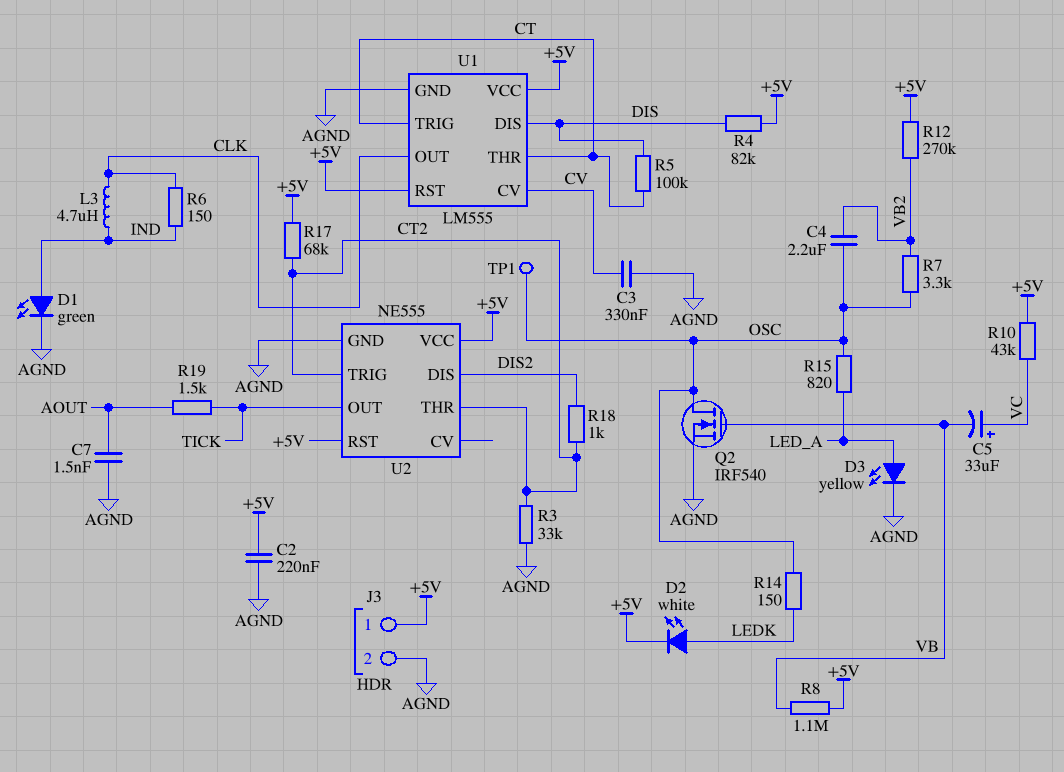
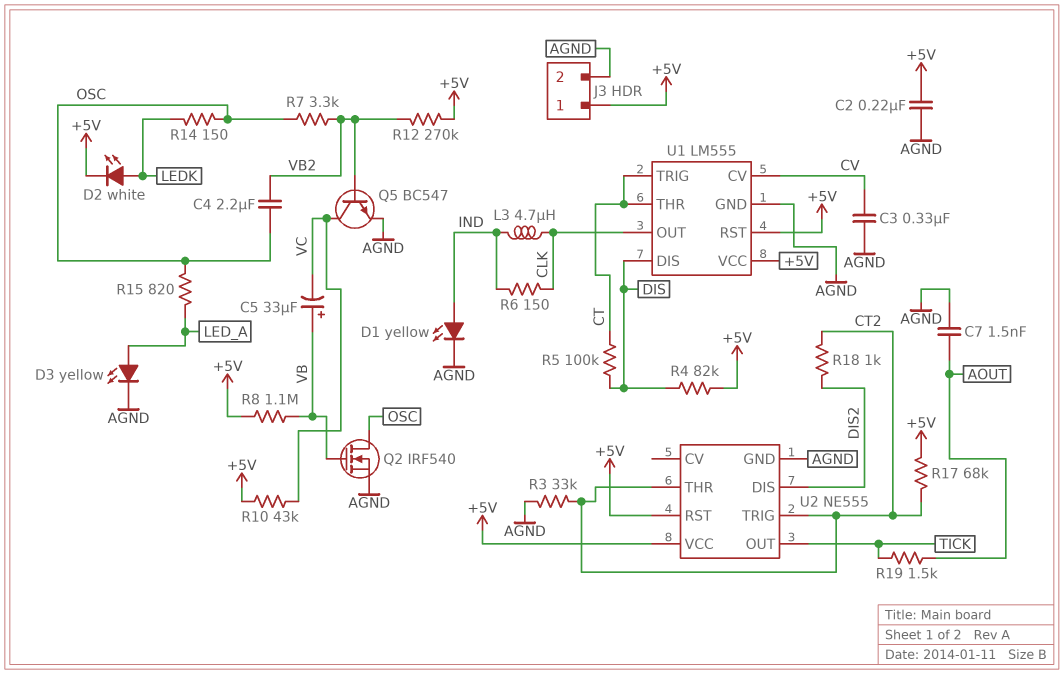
C5: 33uF (plus VC, minus VB) -> 33uF (plus VB, minus VC)
D1: LED green (A IND, K AGND) -> LED yellow (A IND, K AGND)
Q5: none -> NPN BC547 (B VB2, C VC, E AGND)
TP1: test point (OSC) -> none

